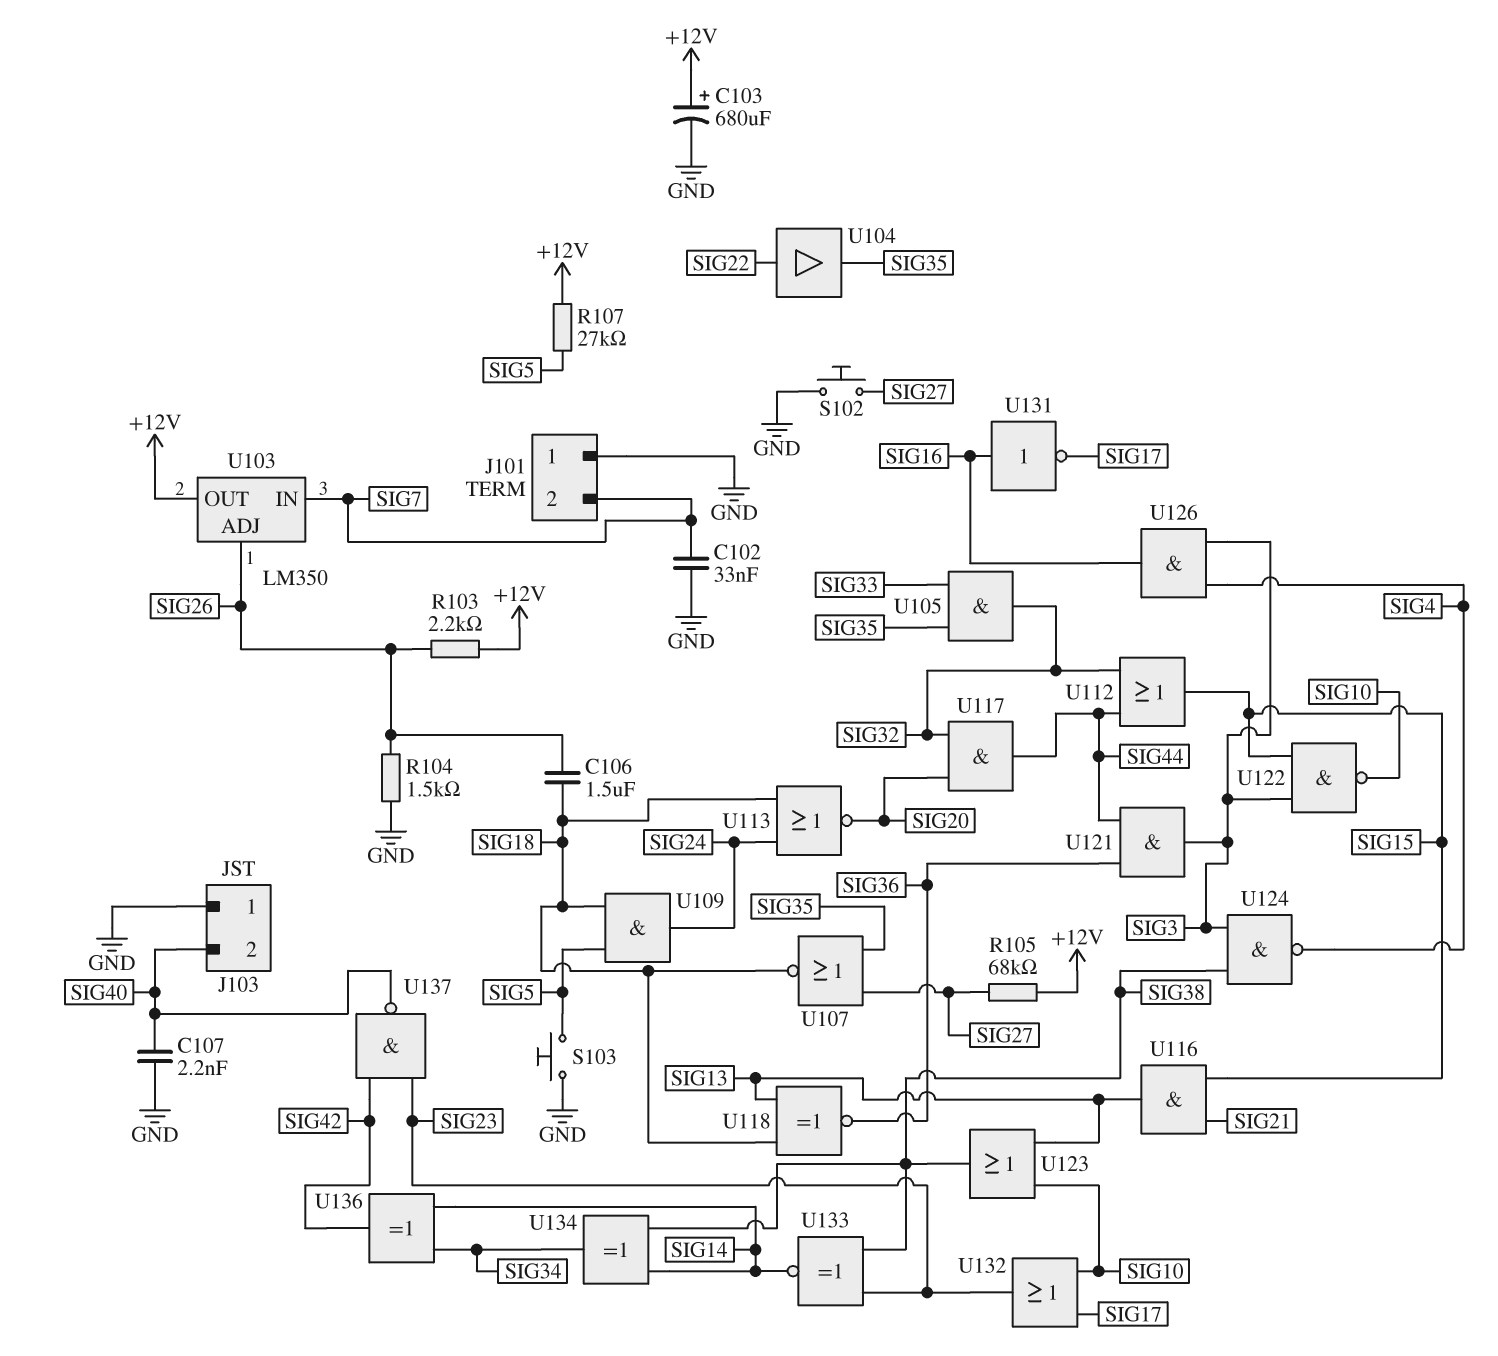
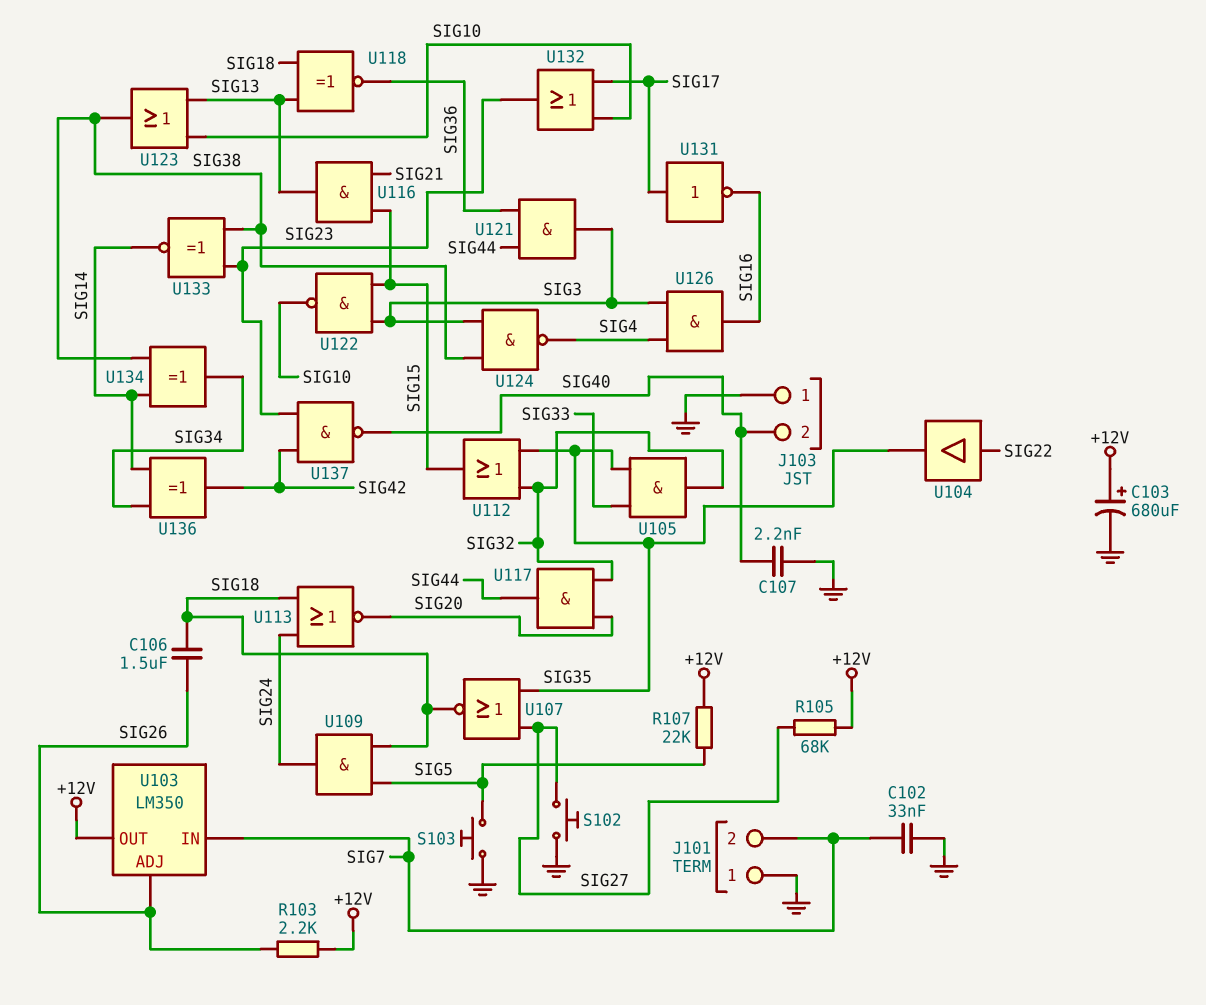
R104: 1.5k (GND, SIG26) -> none
R107: 27k (+12V, SIG5) -> 22k (+12V, SIG5)
U112: OR (in SIG32, in SIG44, out SIG15) -> OR (in SIG32, in SIG35, out SIG15)
U131: NOT (in SIG16, out SIG17) -> NOT (in SIG17, out SIG16)

